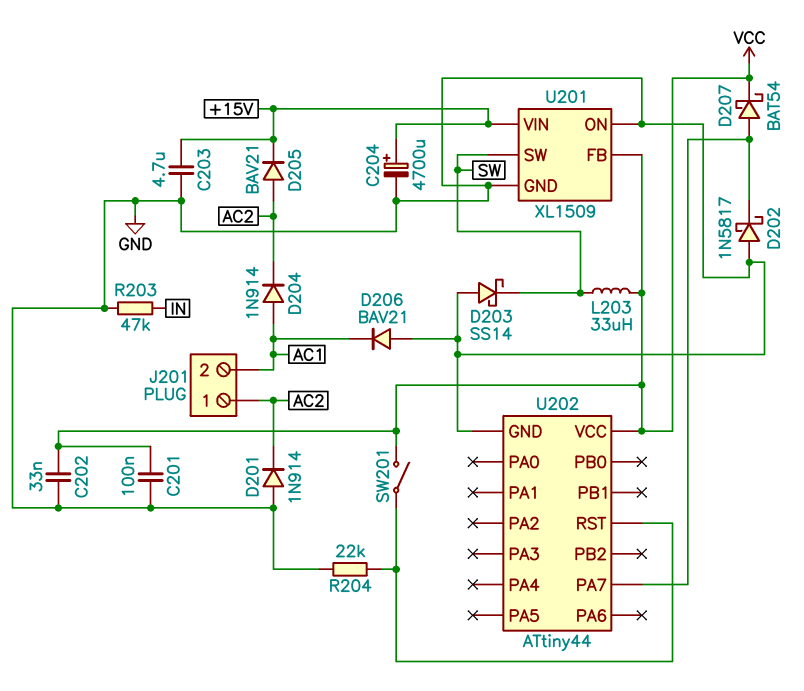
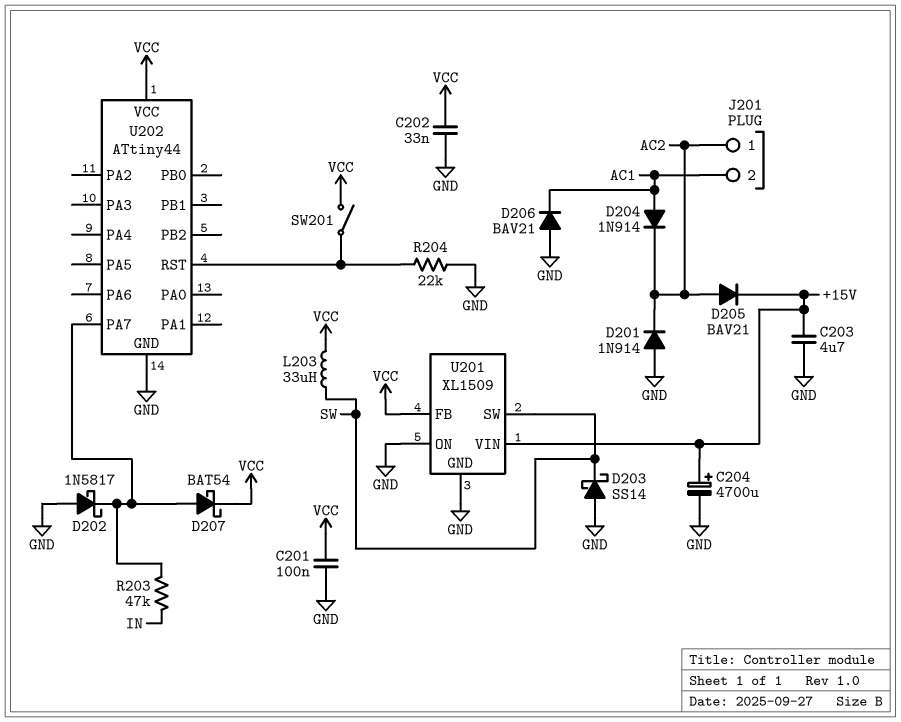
R203: 47k (GND, IN) -> 47k (IN, U202/PA7)

